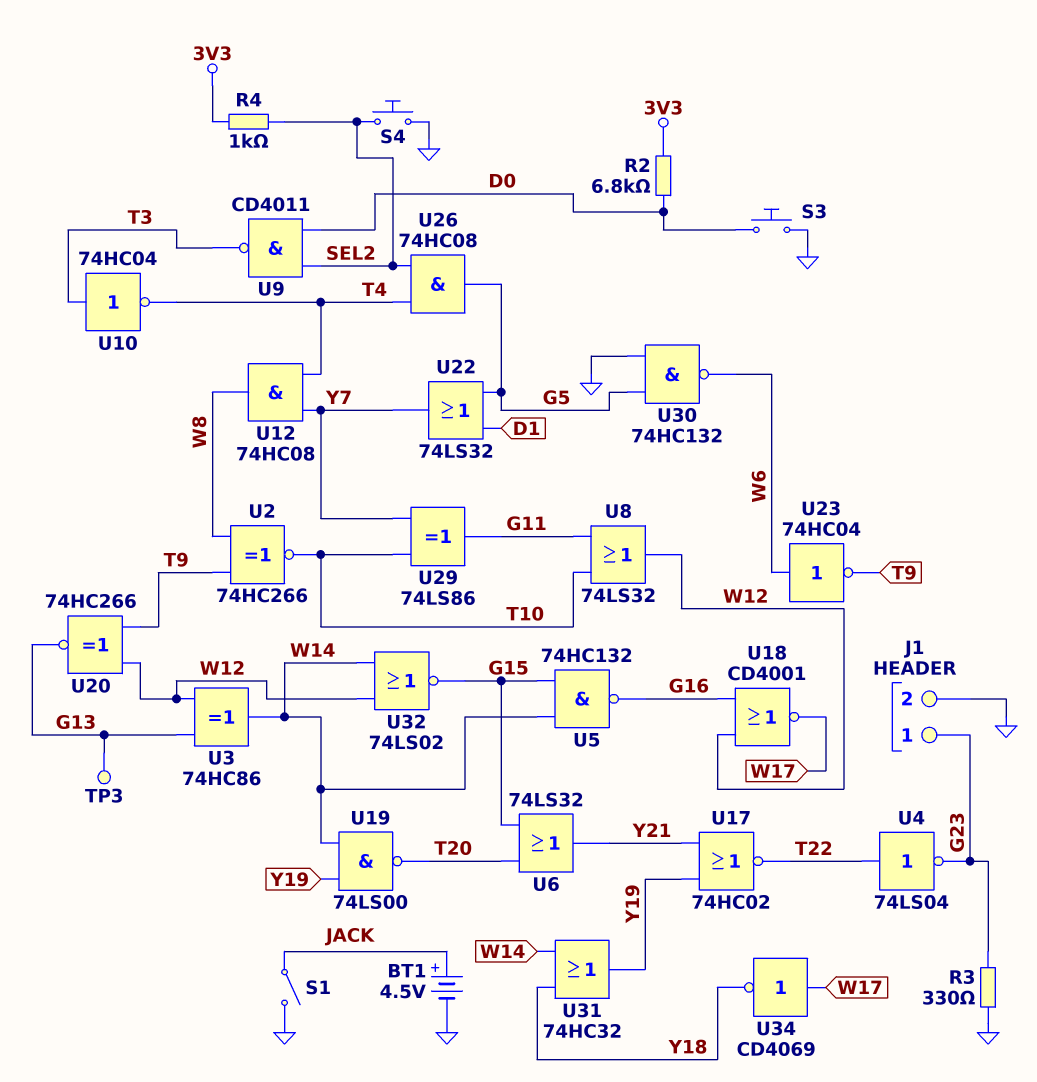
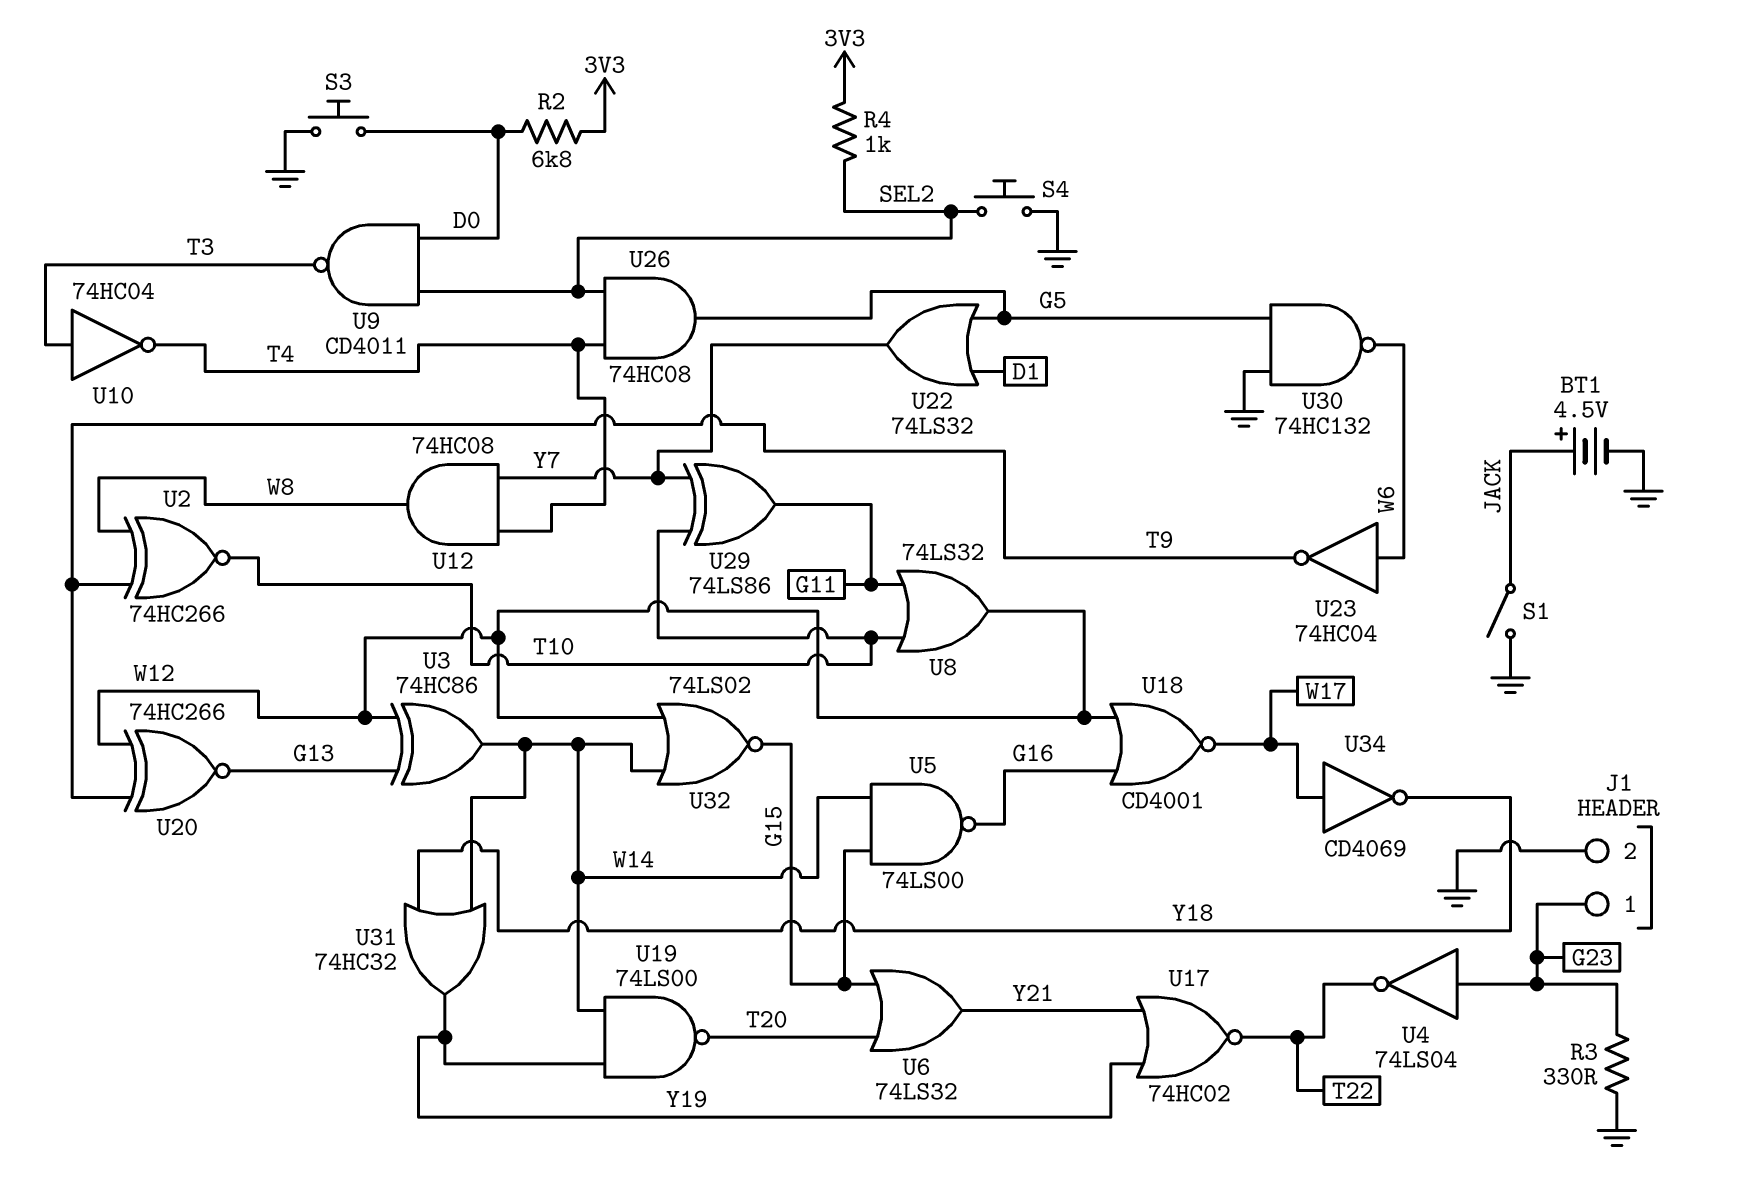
TP3: test point (G13) -> none
U4: NOT 74LS04 (in T22, out G23) -> NOT 74LS04 (in G23, out T22)
U5: NAND 74HC132 (in G15, in W14, out G16) -> NAND 74LS00 (in G15, in W14, out G16)

